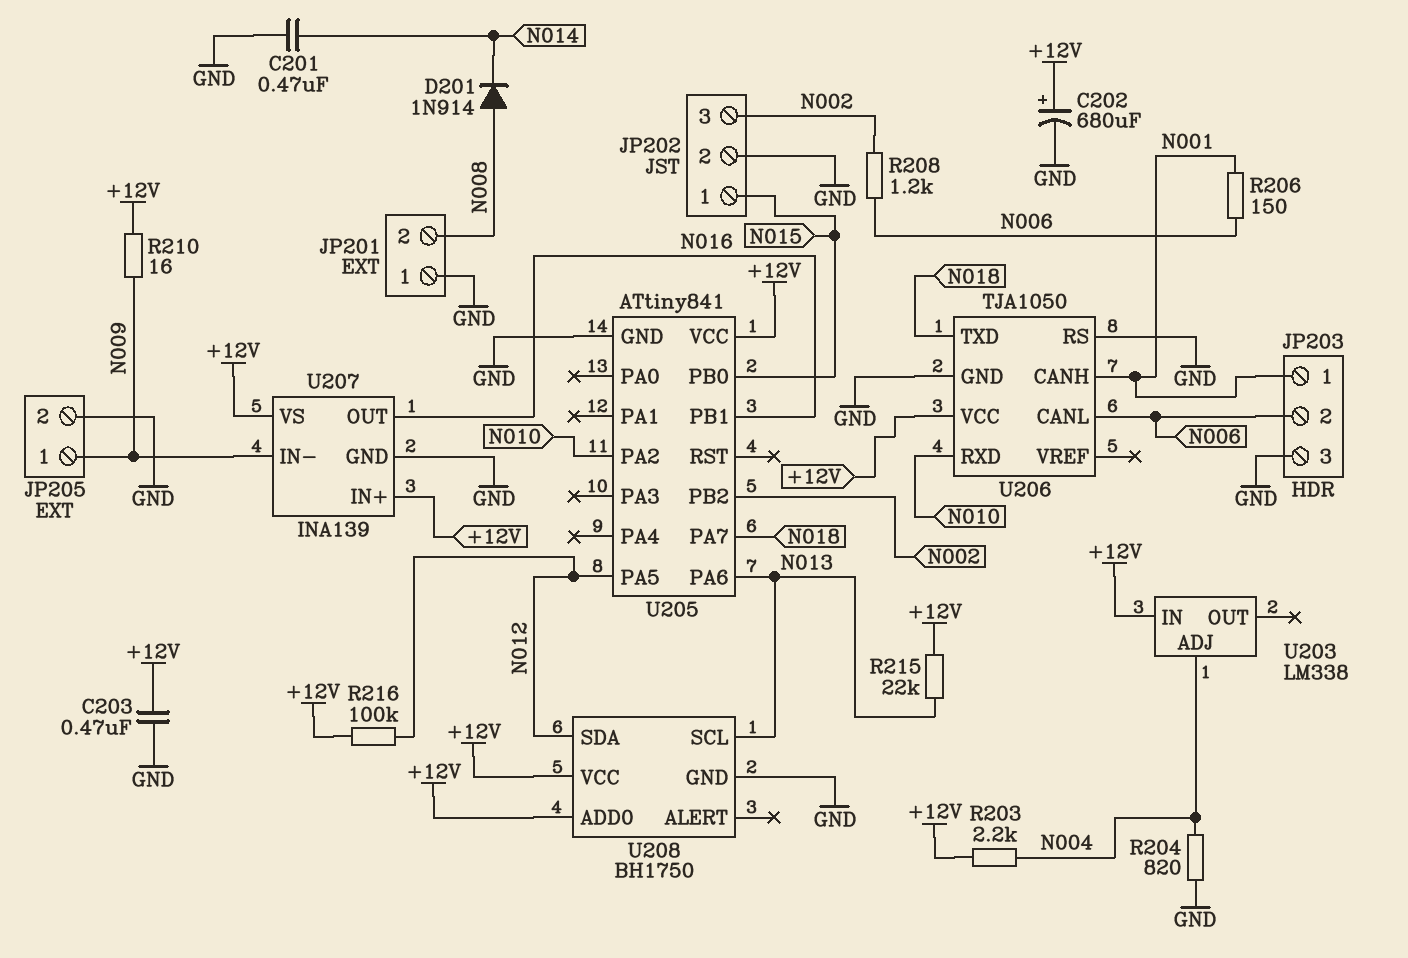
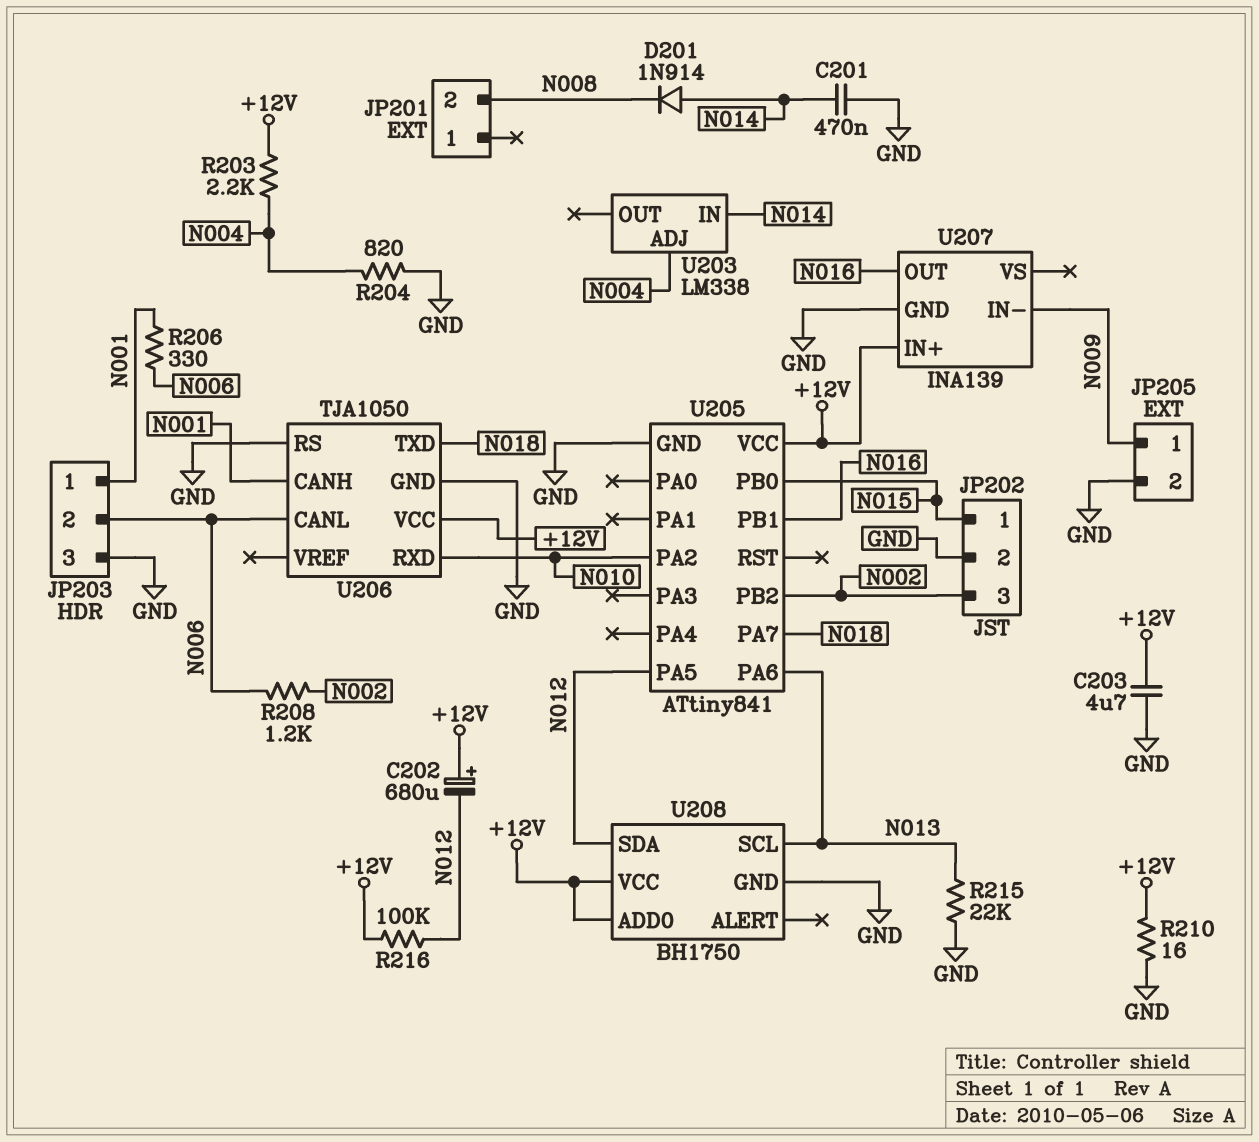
C202: 680uF (plus +12V, minus GND) -> 680uF (plus +12V, minus N012)
C203: 470nF (+12V, GND) -> 4.7uF (+12V, GND)
D201: diode 1N914 (A N008, K N014) -> diode 1N914 (A N014, K N008)
JP201 pin 1: GND -> none
R206: 150 (N001, N006) -> 330 (N001, N006)
R210: 16 (+12V, N009) -> 16 (+12V, GND)
R215: 22k (+12V, N013) -> 22k (GND, N013)
U203 pin IN: +12V -> N014
U207 pin VS: +12V -> none

